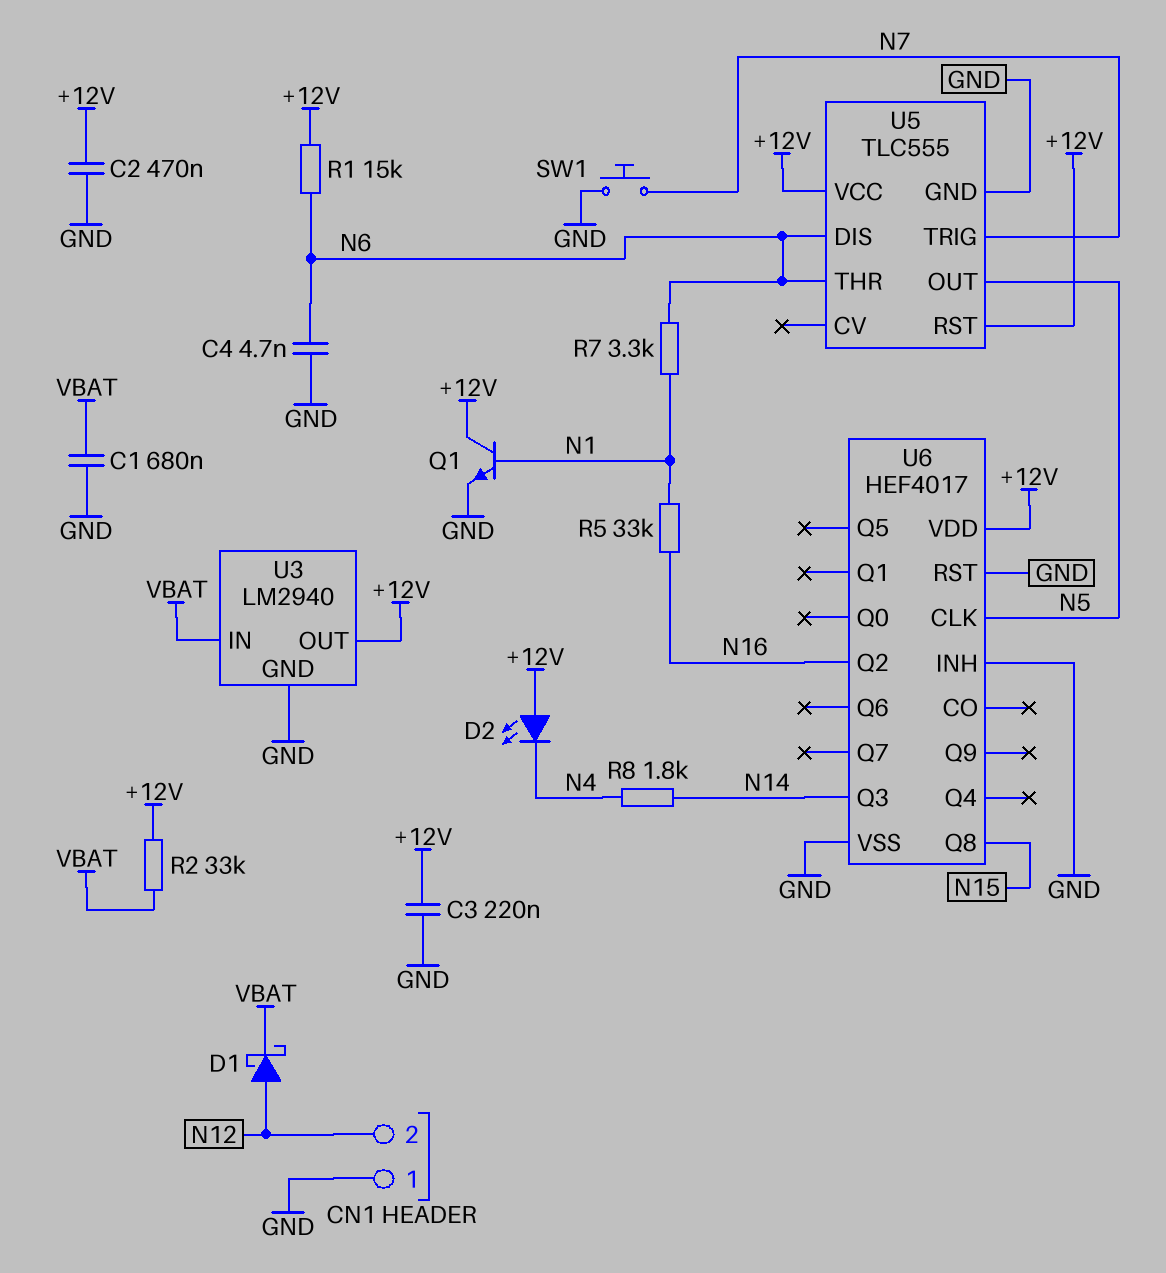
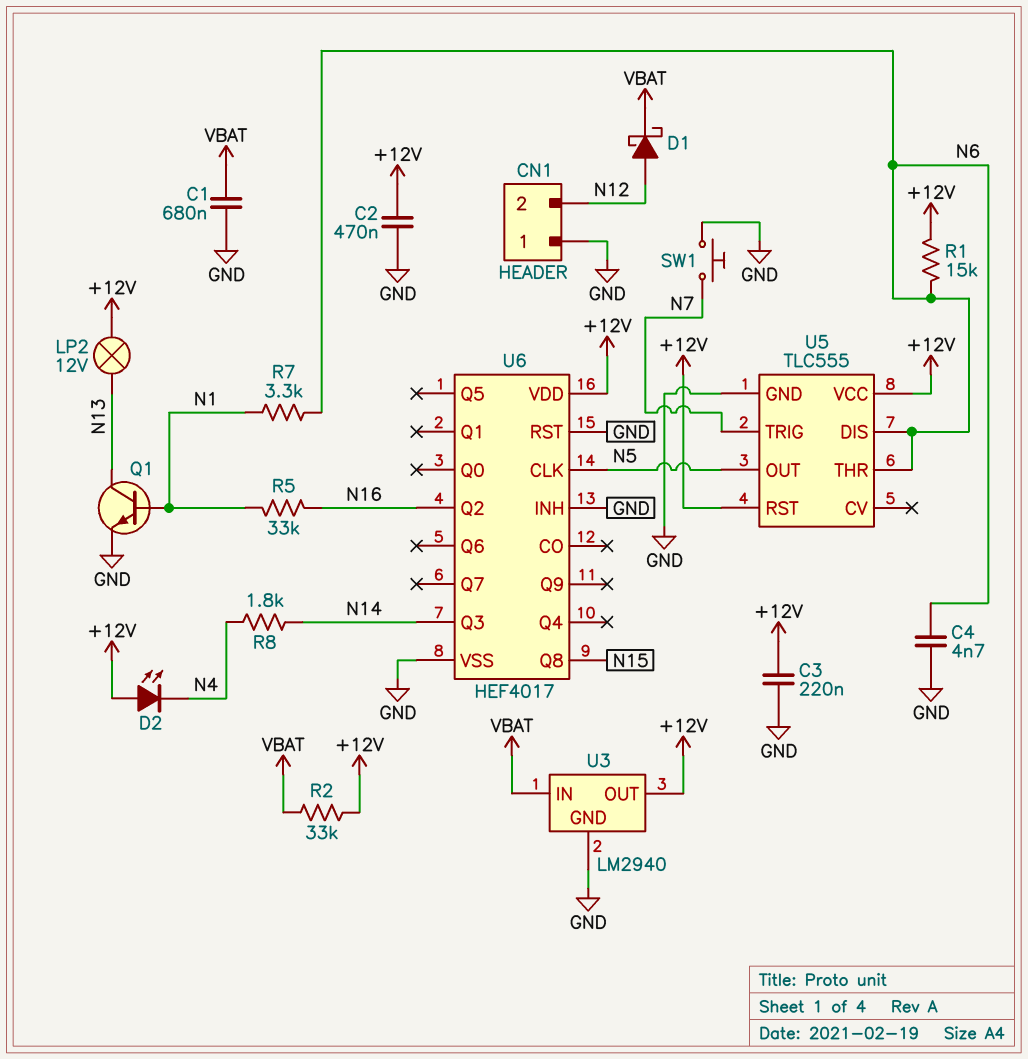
LP2: none -> lamp 12V (+12V, N13)
Q1: NPN (B N1, C +12V, E GND) -> NPN (B N1, C N13, E GND)

